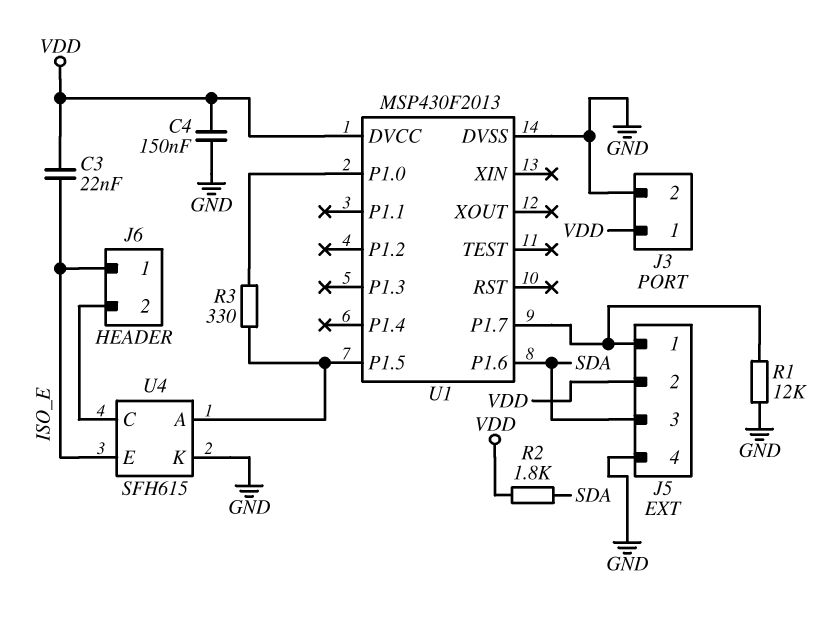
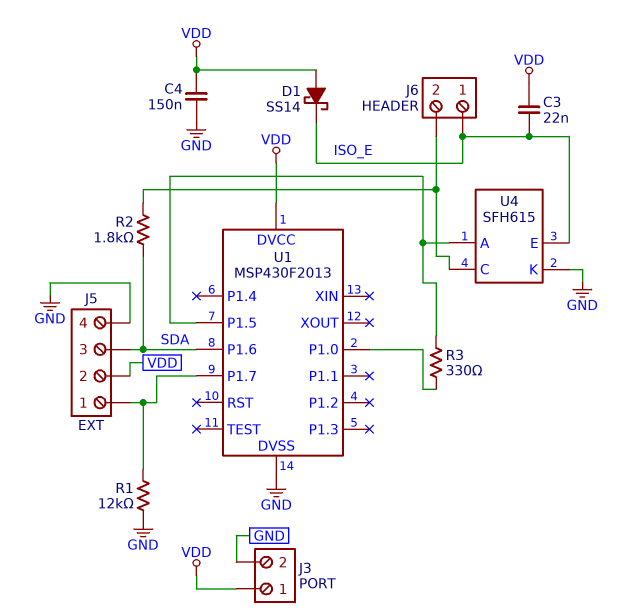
D1: none -> schottky SS14 (A VDD, K ISO_E)
R2: 1.8k (SDA, VDD) -> 1.8k (J6/2, SDA)

